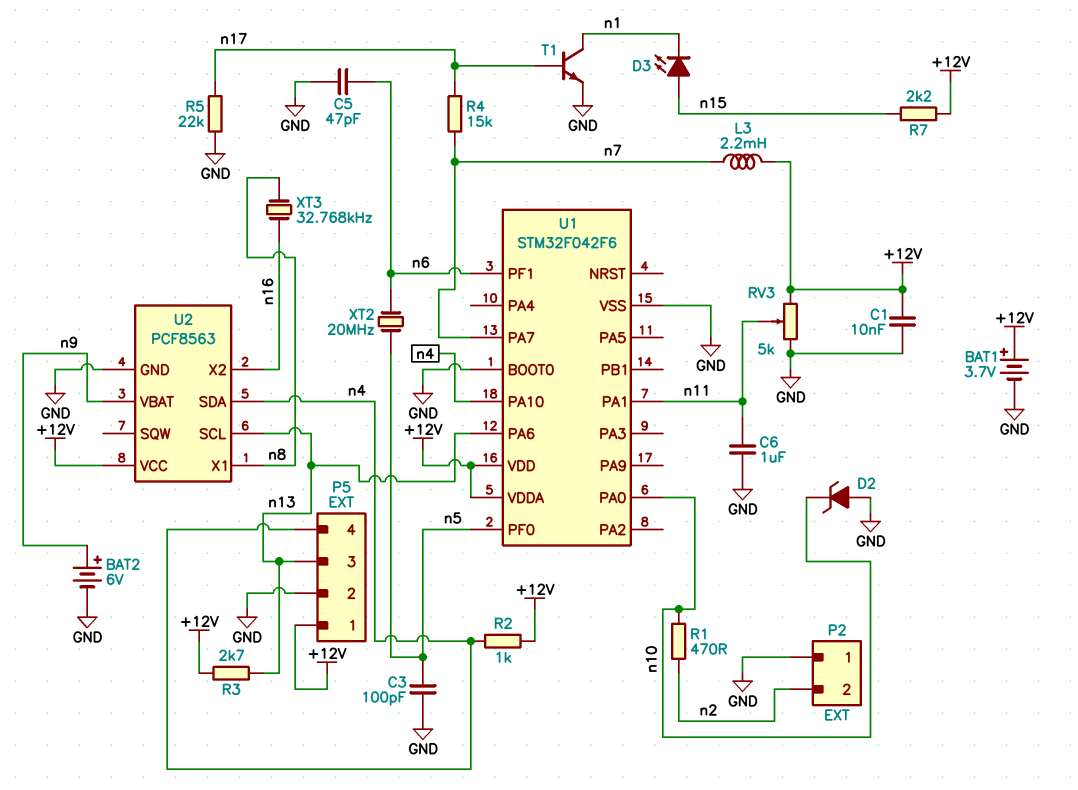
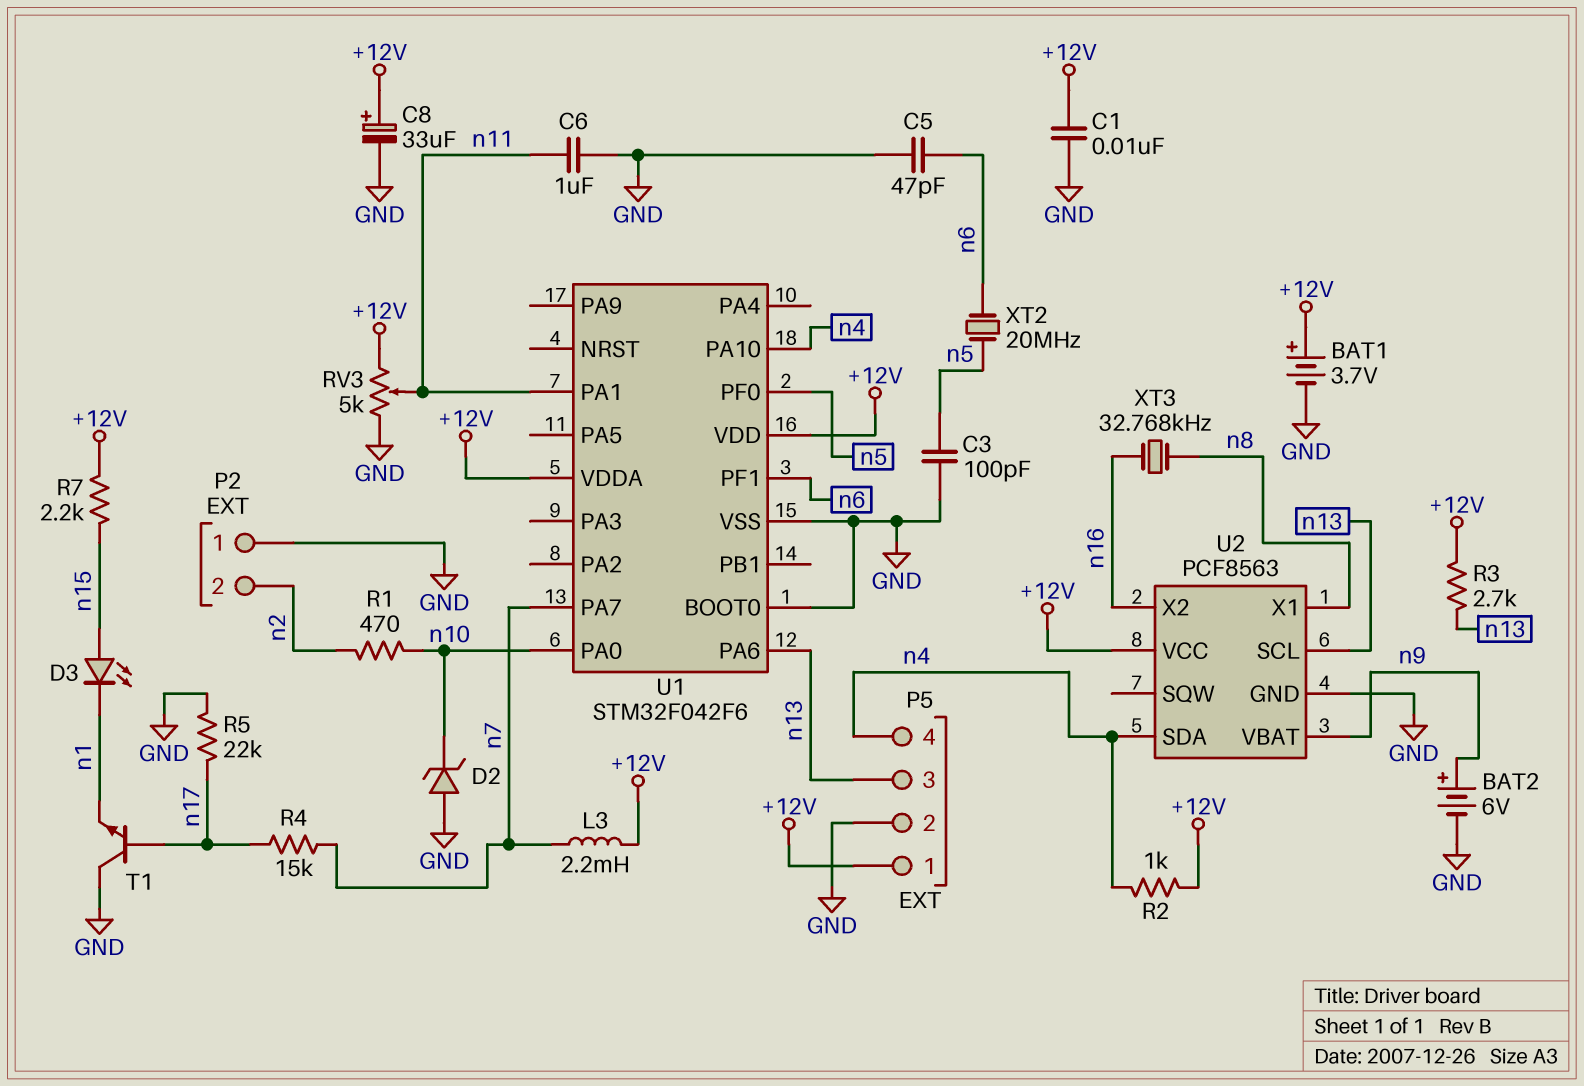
C8: none -> 33uF (plus +12V, minus GND)
T1: NPN (B n17, C n1, E GND) -> NPN (B n17, C GND, E n1)

